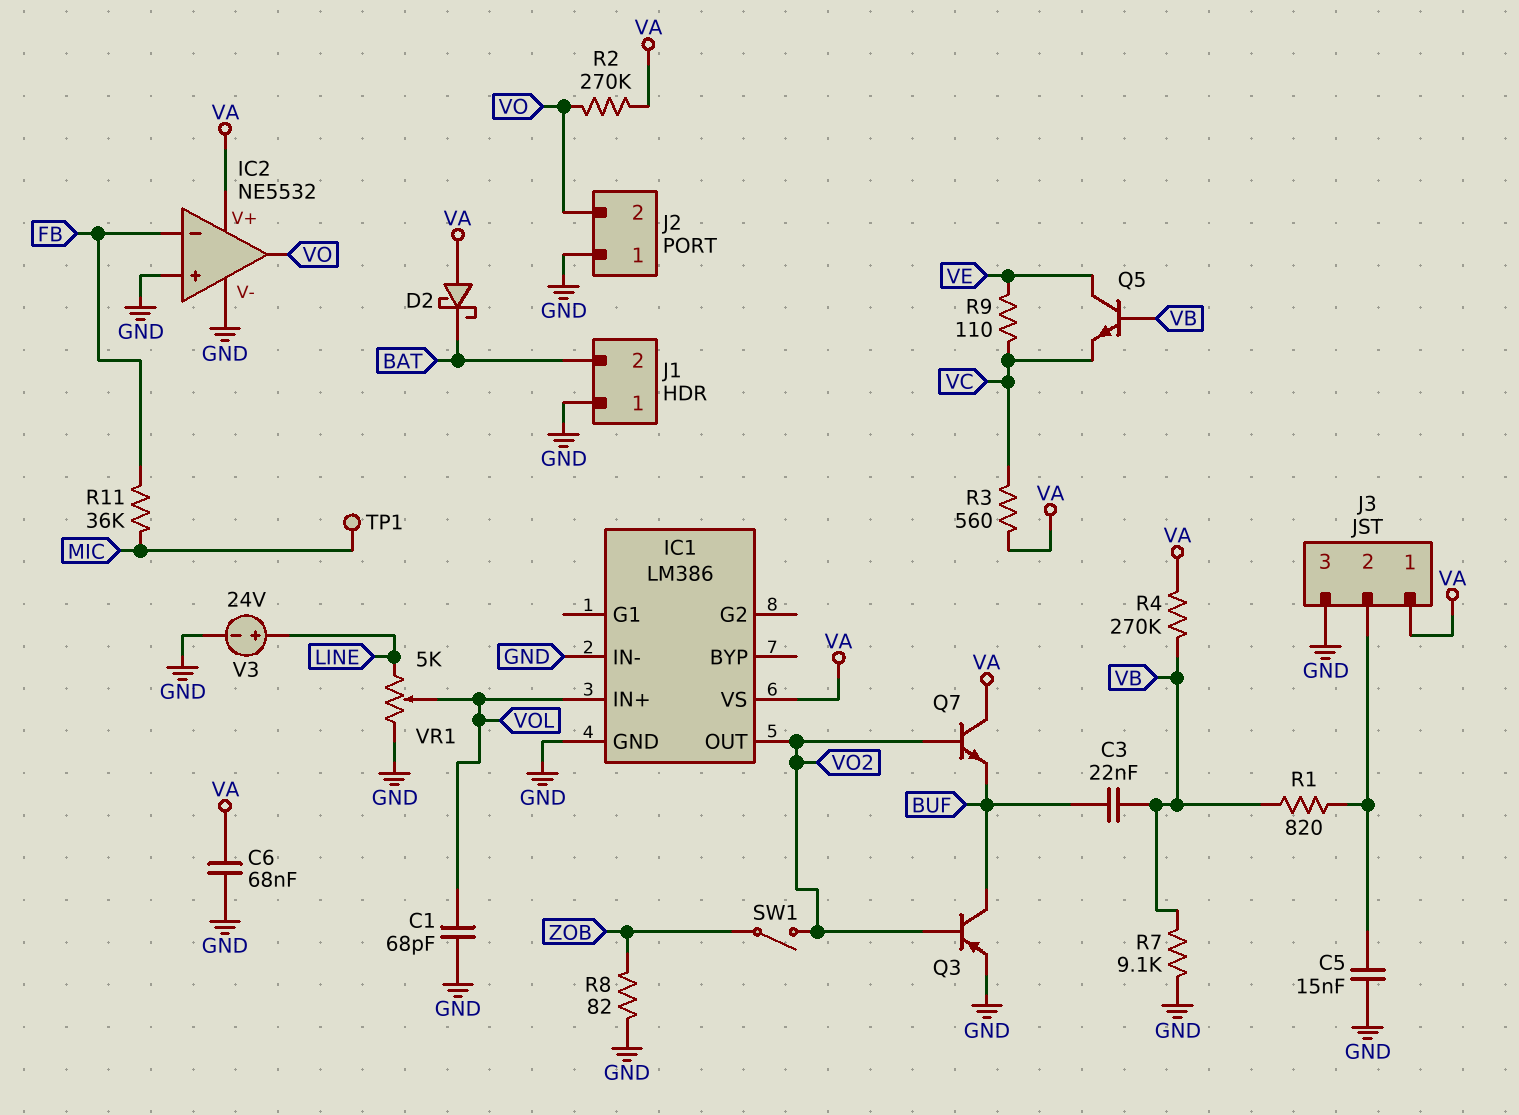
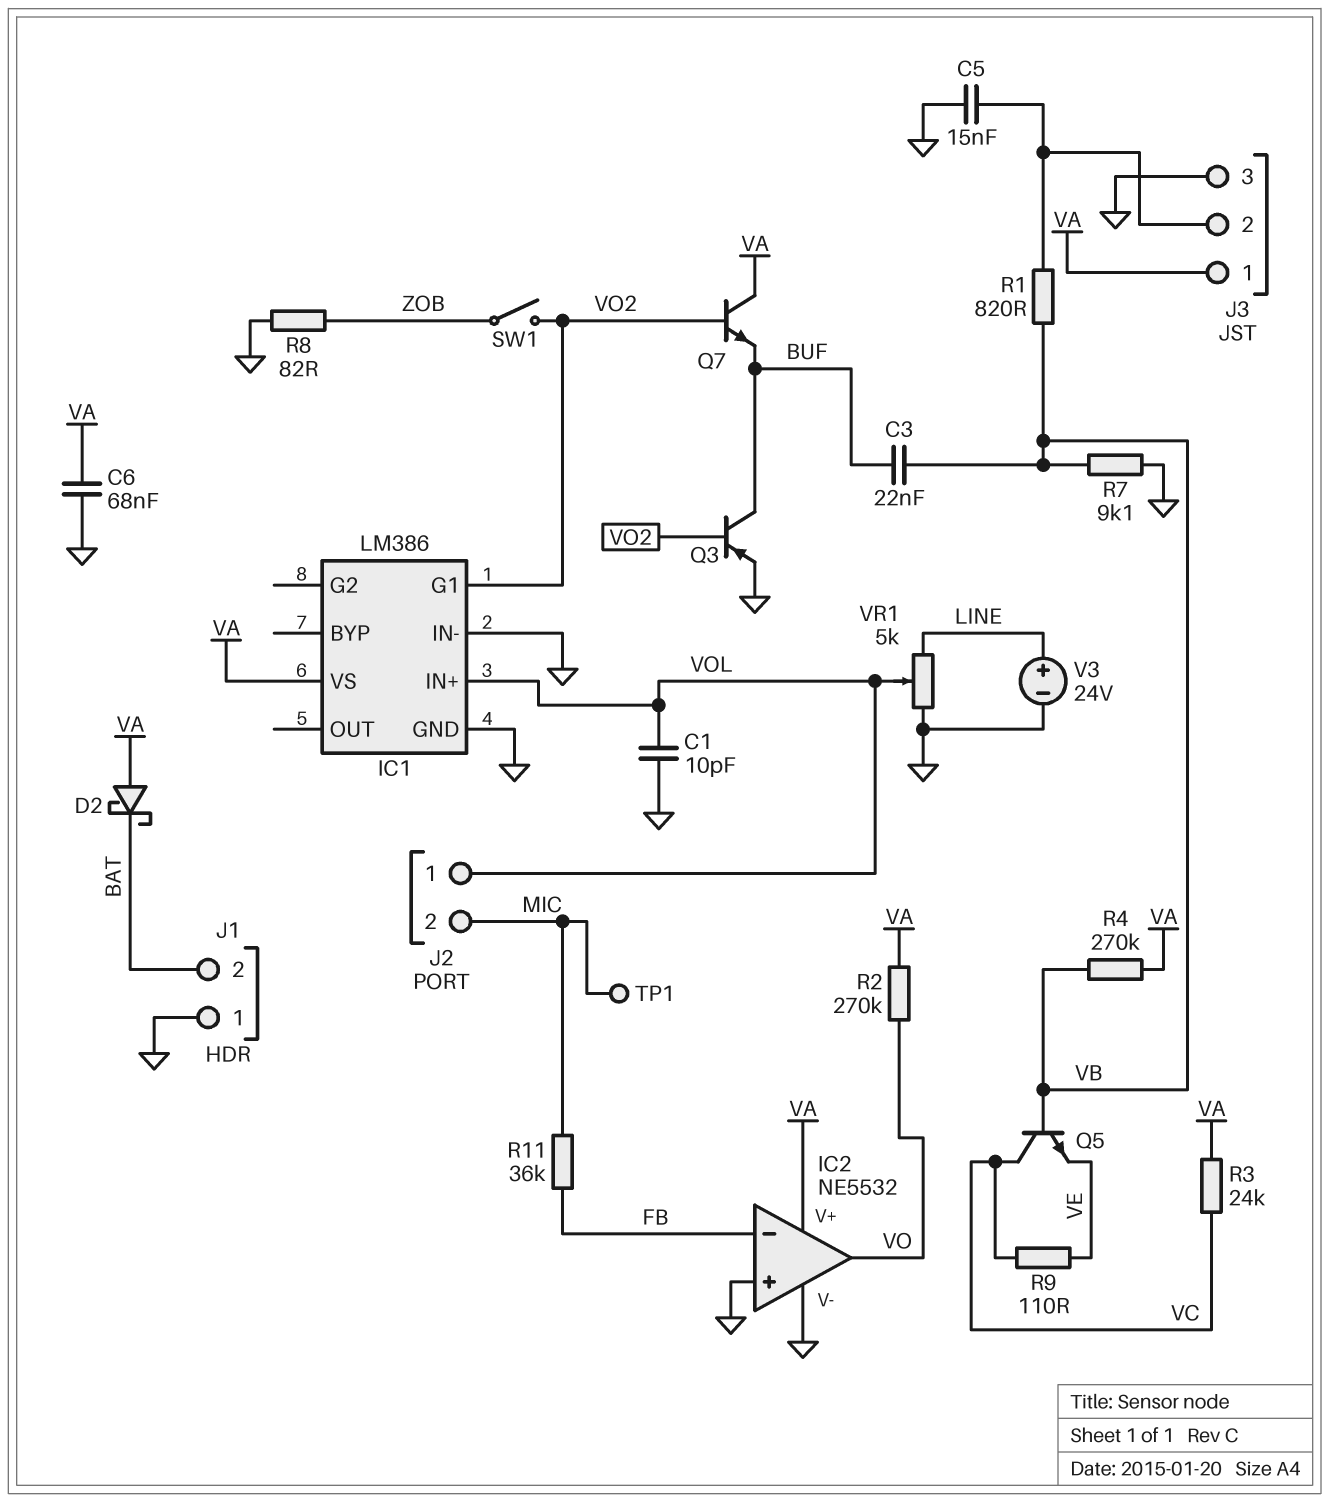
C1: 68pF (GND, VOL) -> 10pF (GND, VOL)
IC1 pin G1: none -> VO2
IC1 pin OUT: VO2 -> none
J2 pin 1: GND -> VOL
J2 pin 2: VO -> MIC
Q5: NPN (B VB, C VE, E VC) -> NPN (B VB, C VC, E VE)
R3: 560 (VA, VC) -> 24k (VA, VC)

